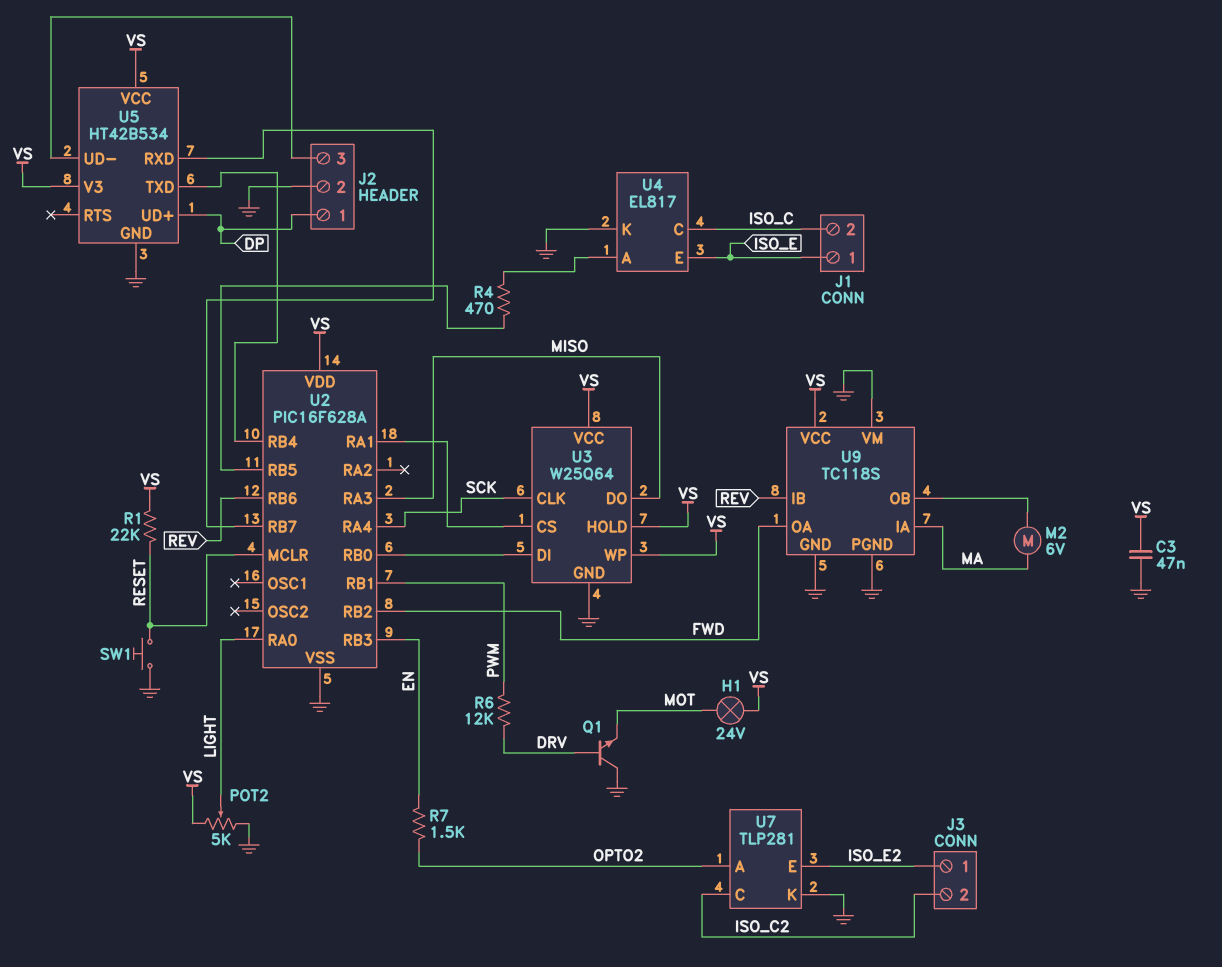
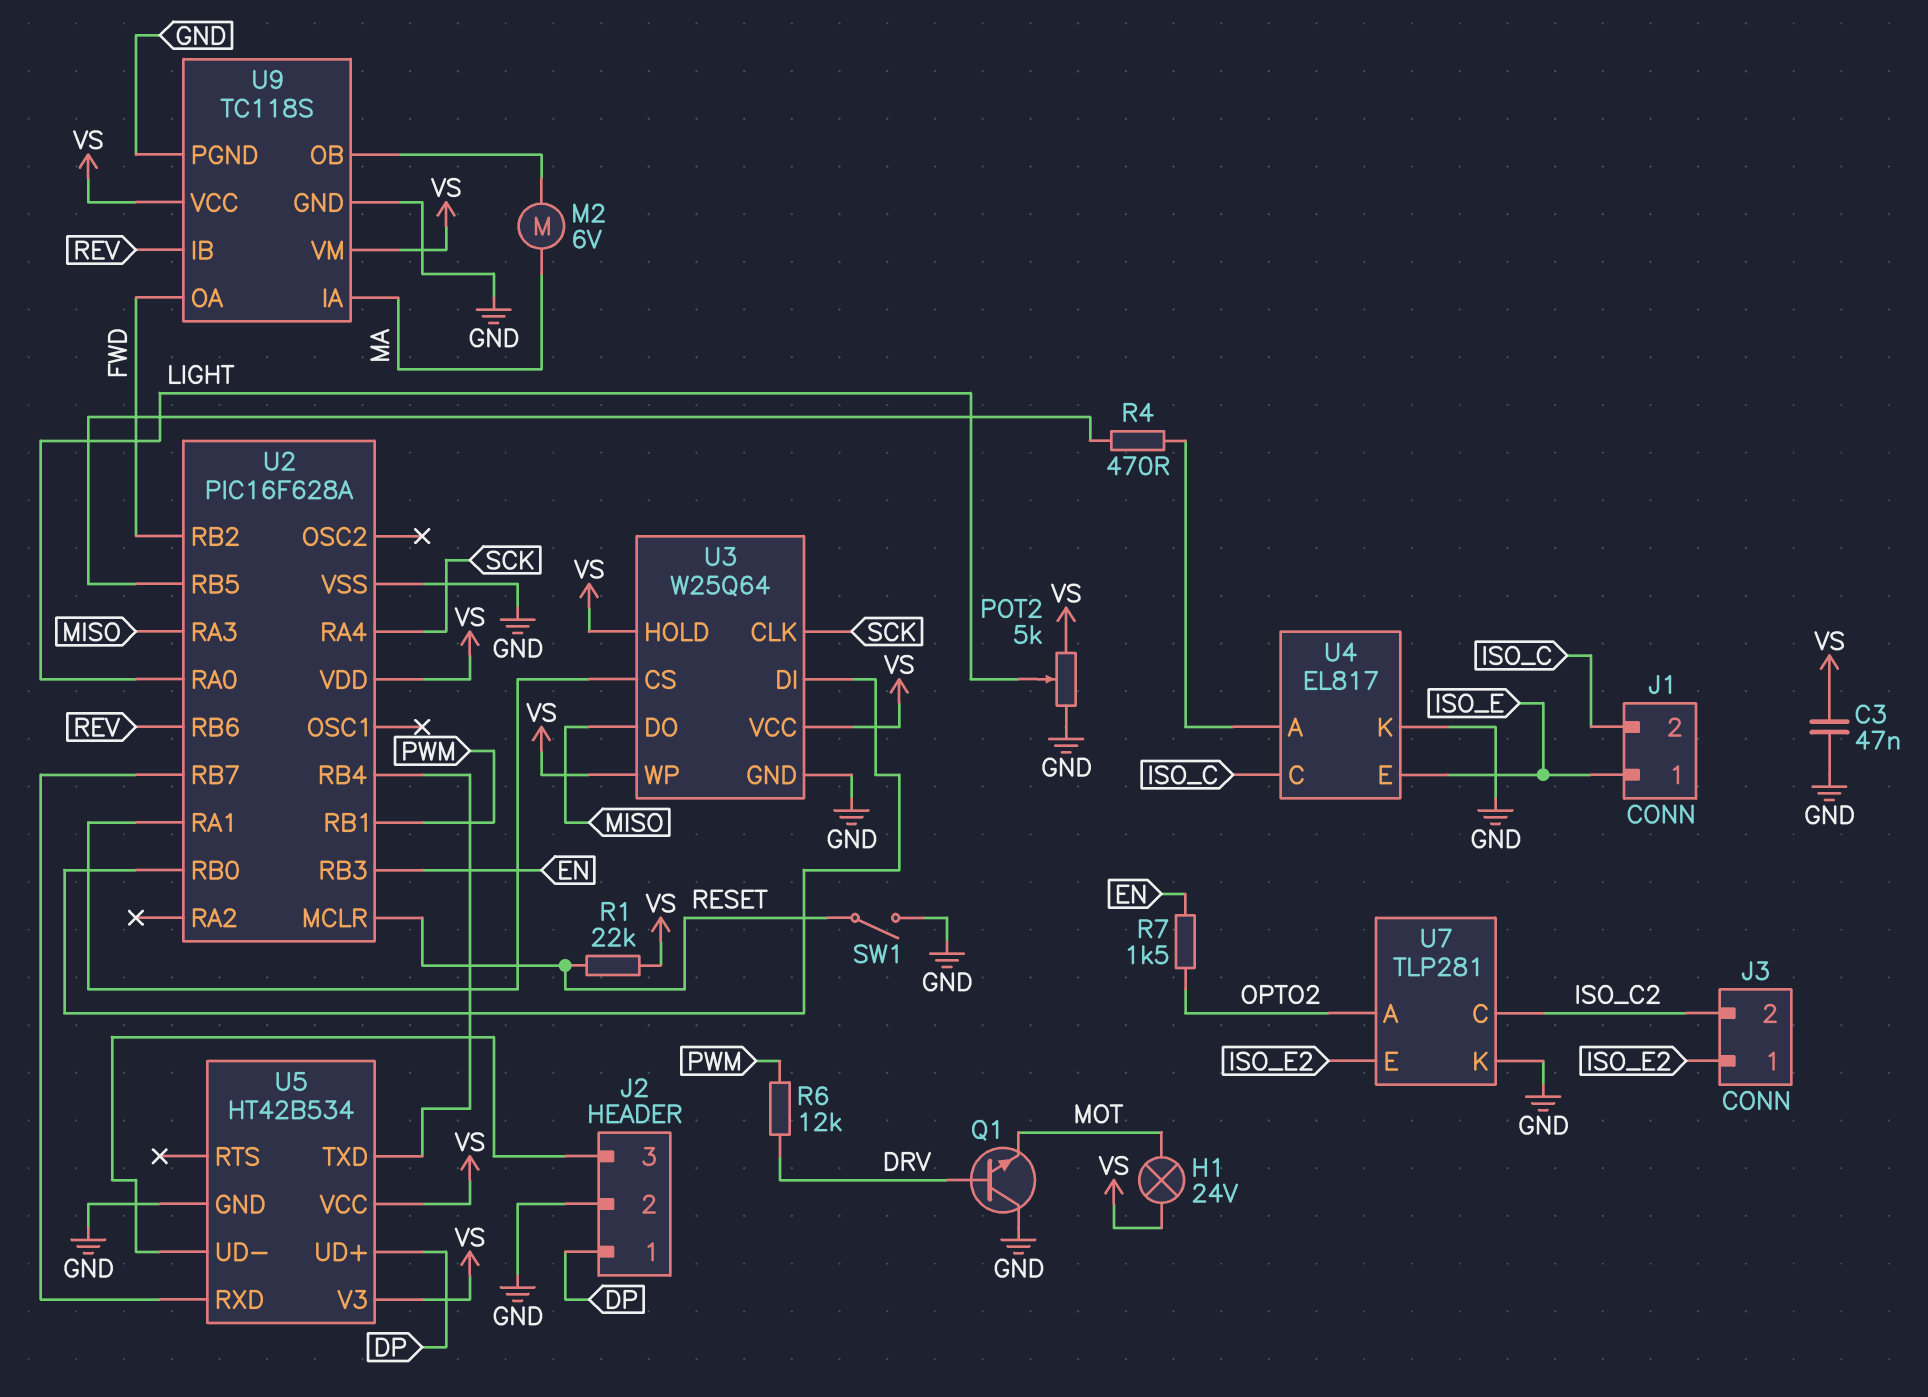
SW1: button (GND, RESET) -> switch (GND, RESET)
U9 pin VM: GND -> VS

